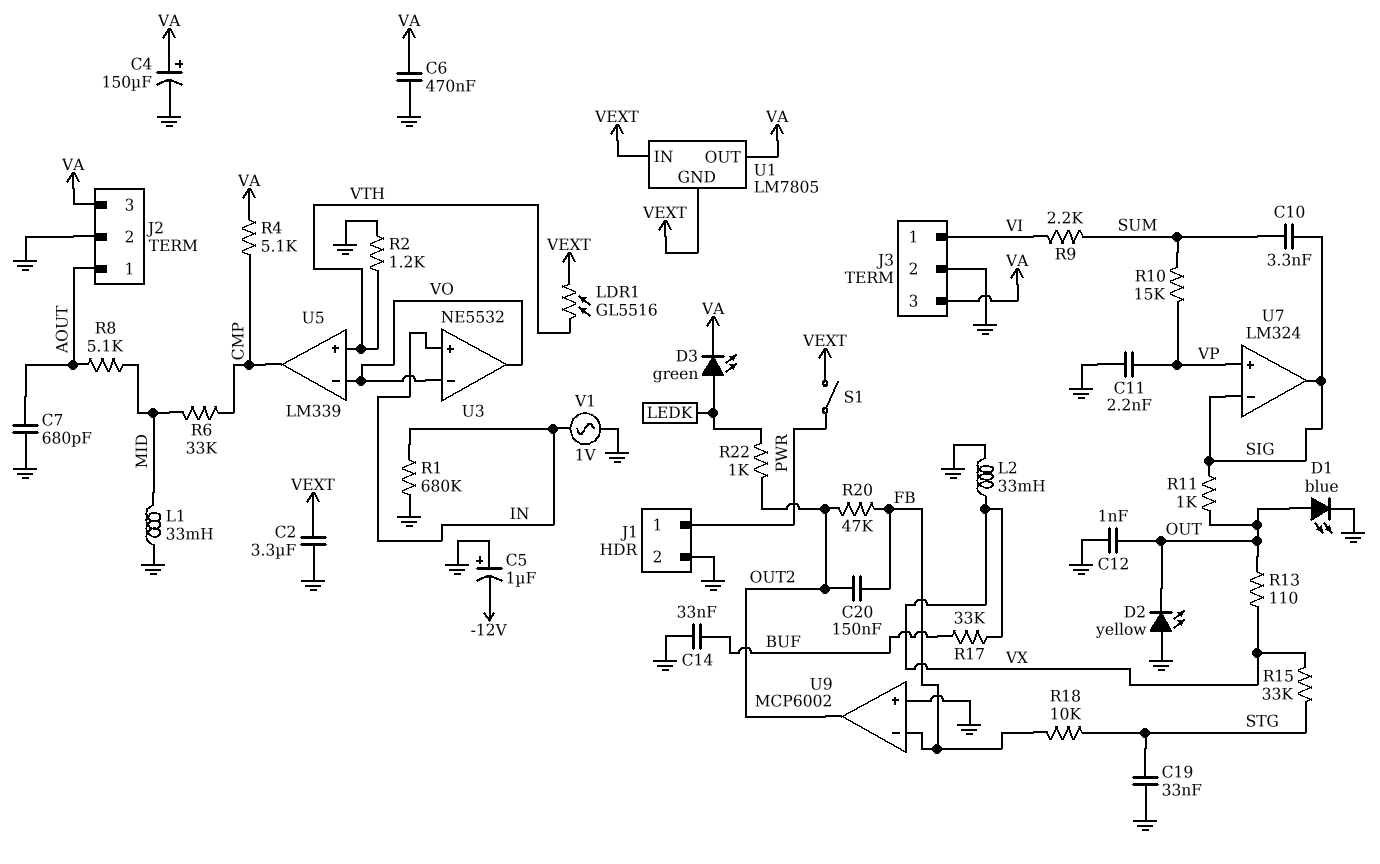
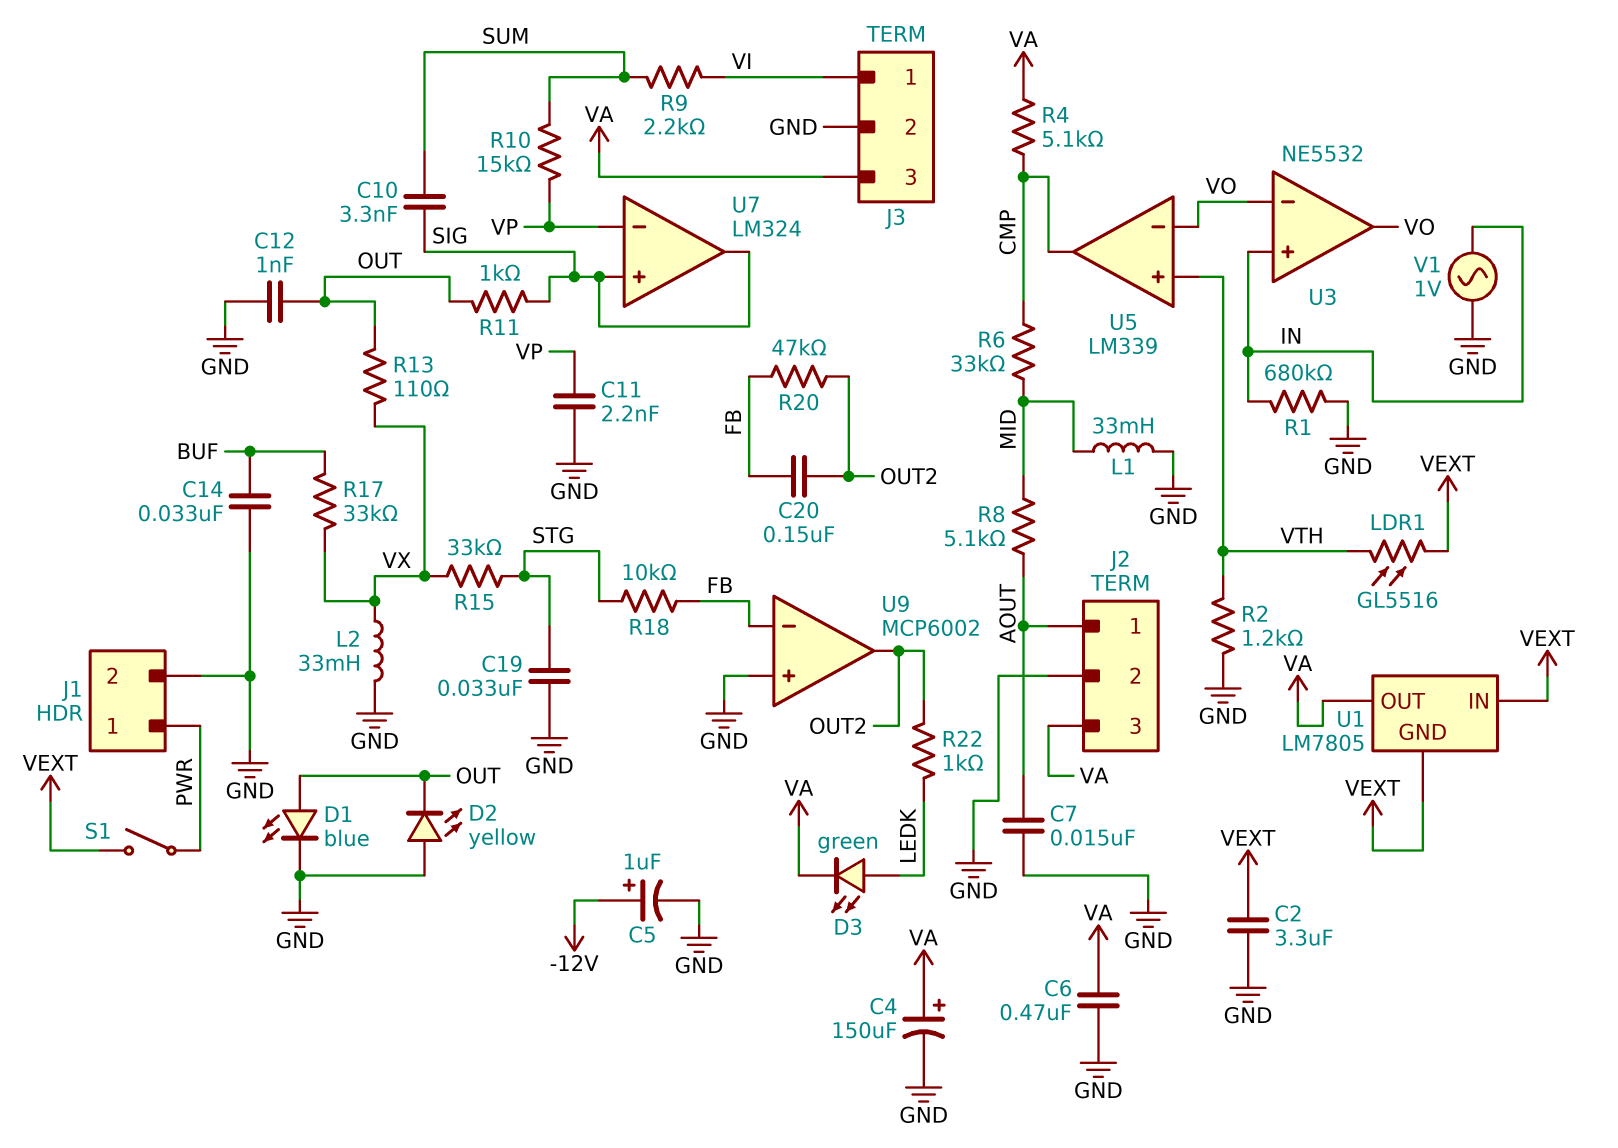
C5: 1uF (plus GND, minus -12V) -> 1uF (plus -12V, minus GND)
C7: 680pF (AOUT, GND) -> 15nF (AOUT, GND)
U7 pin in+: VP -> SIG
U7 pin in-: SIG -> VP

